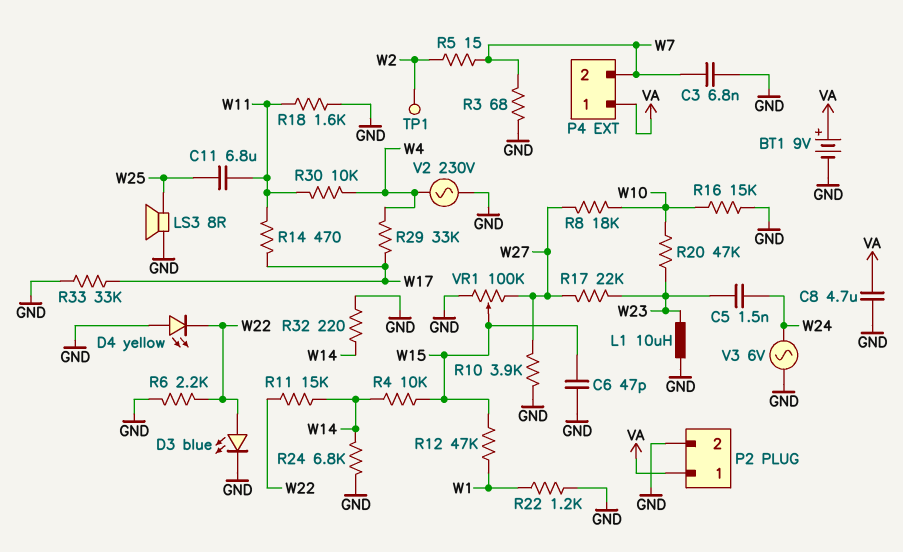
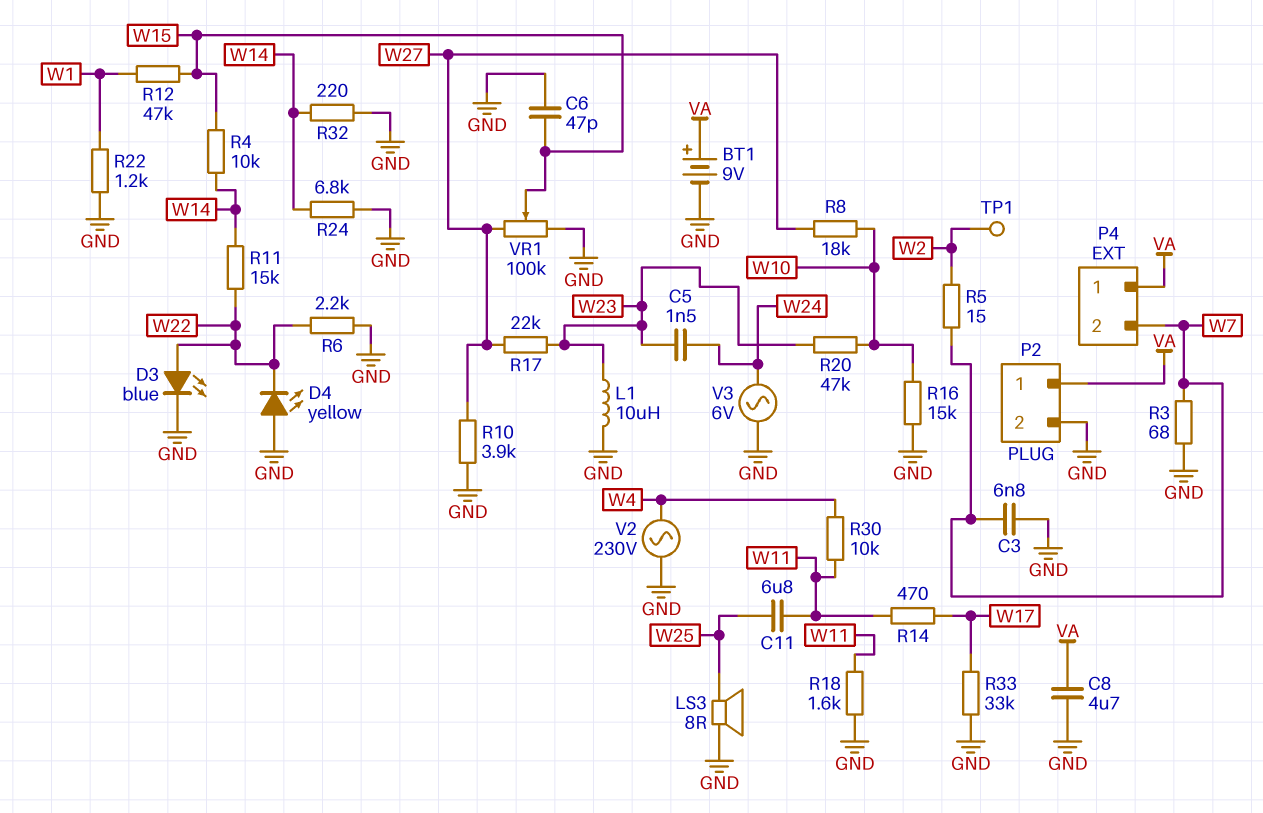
R29: 33k (W4, W17) -> none

